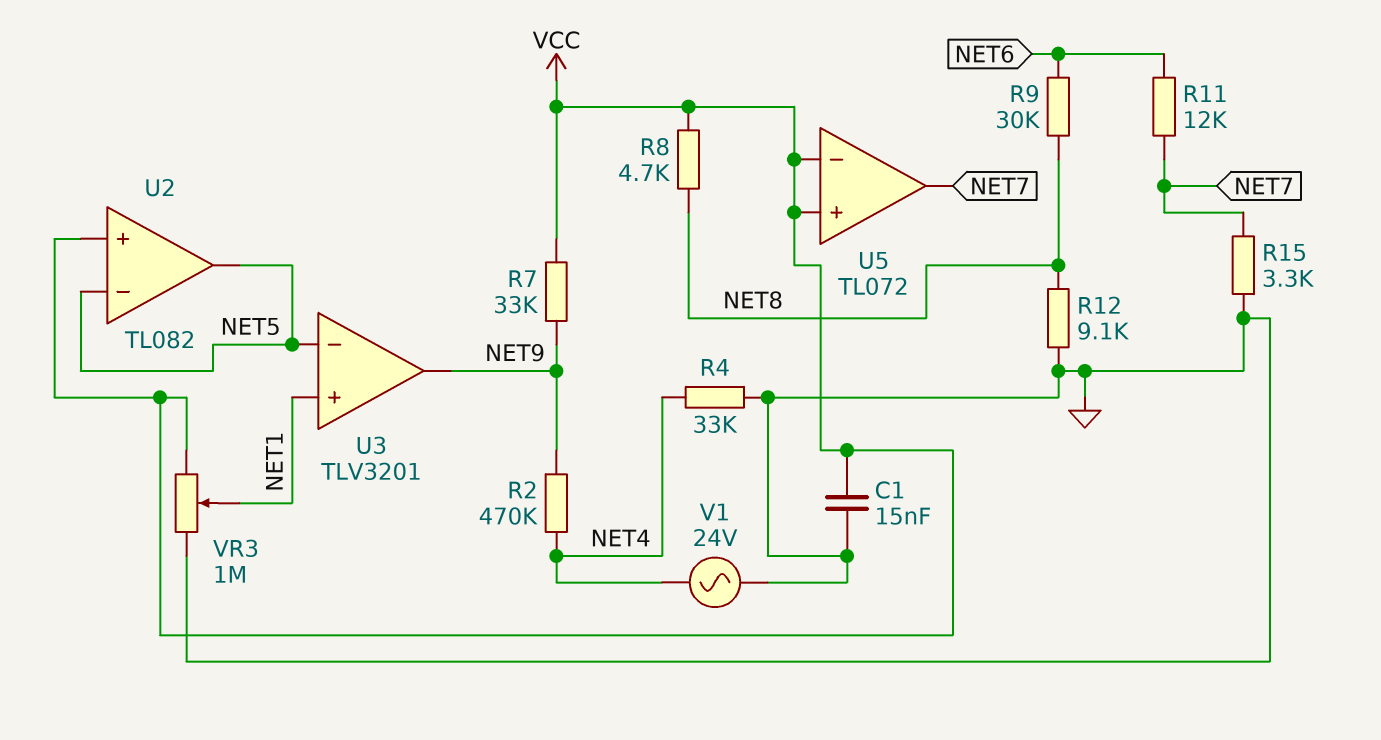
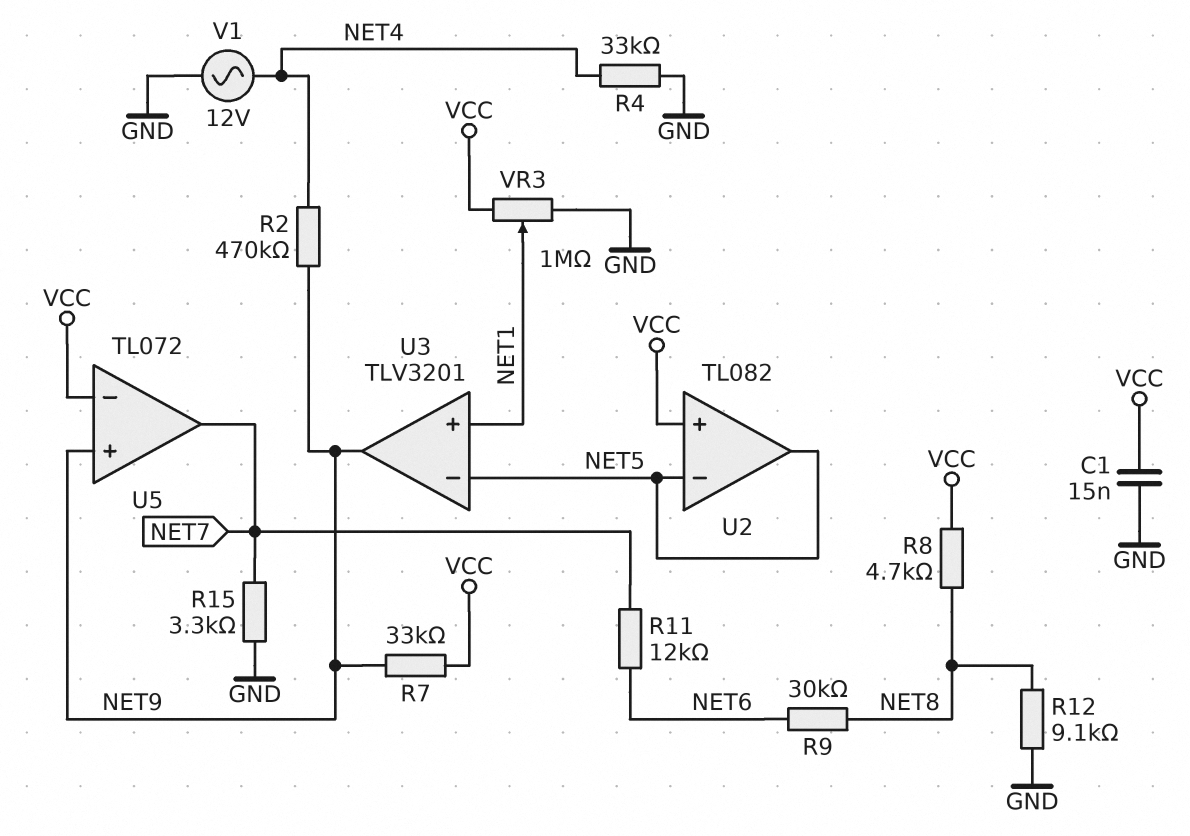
U5 pin in+: VCC -> NET9
V1: AC 24V (GND, NET4) -> AC 12V (GND, NET4)

